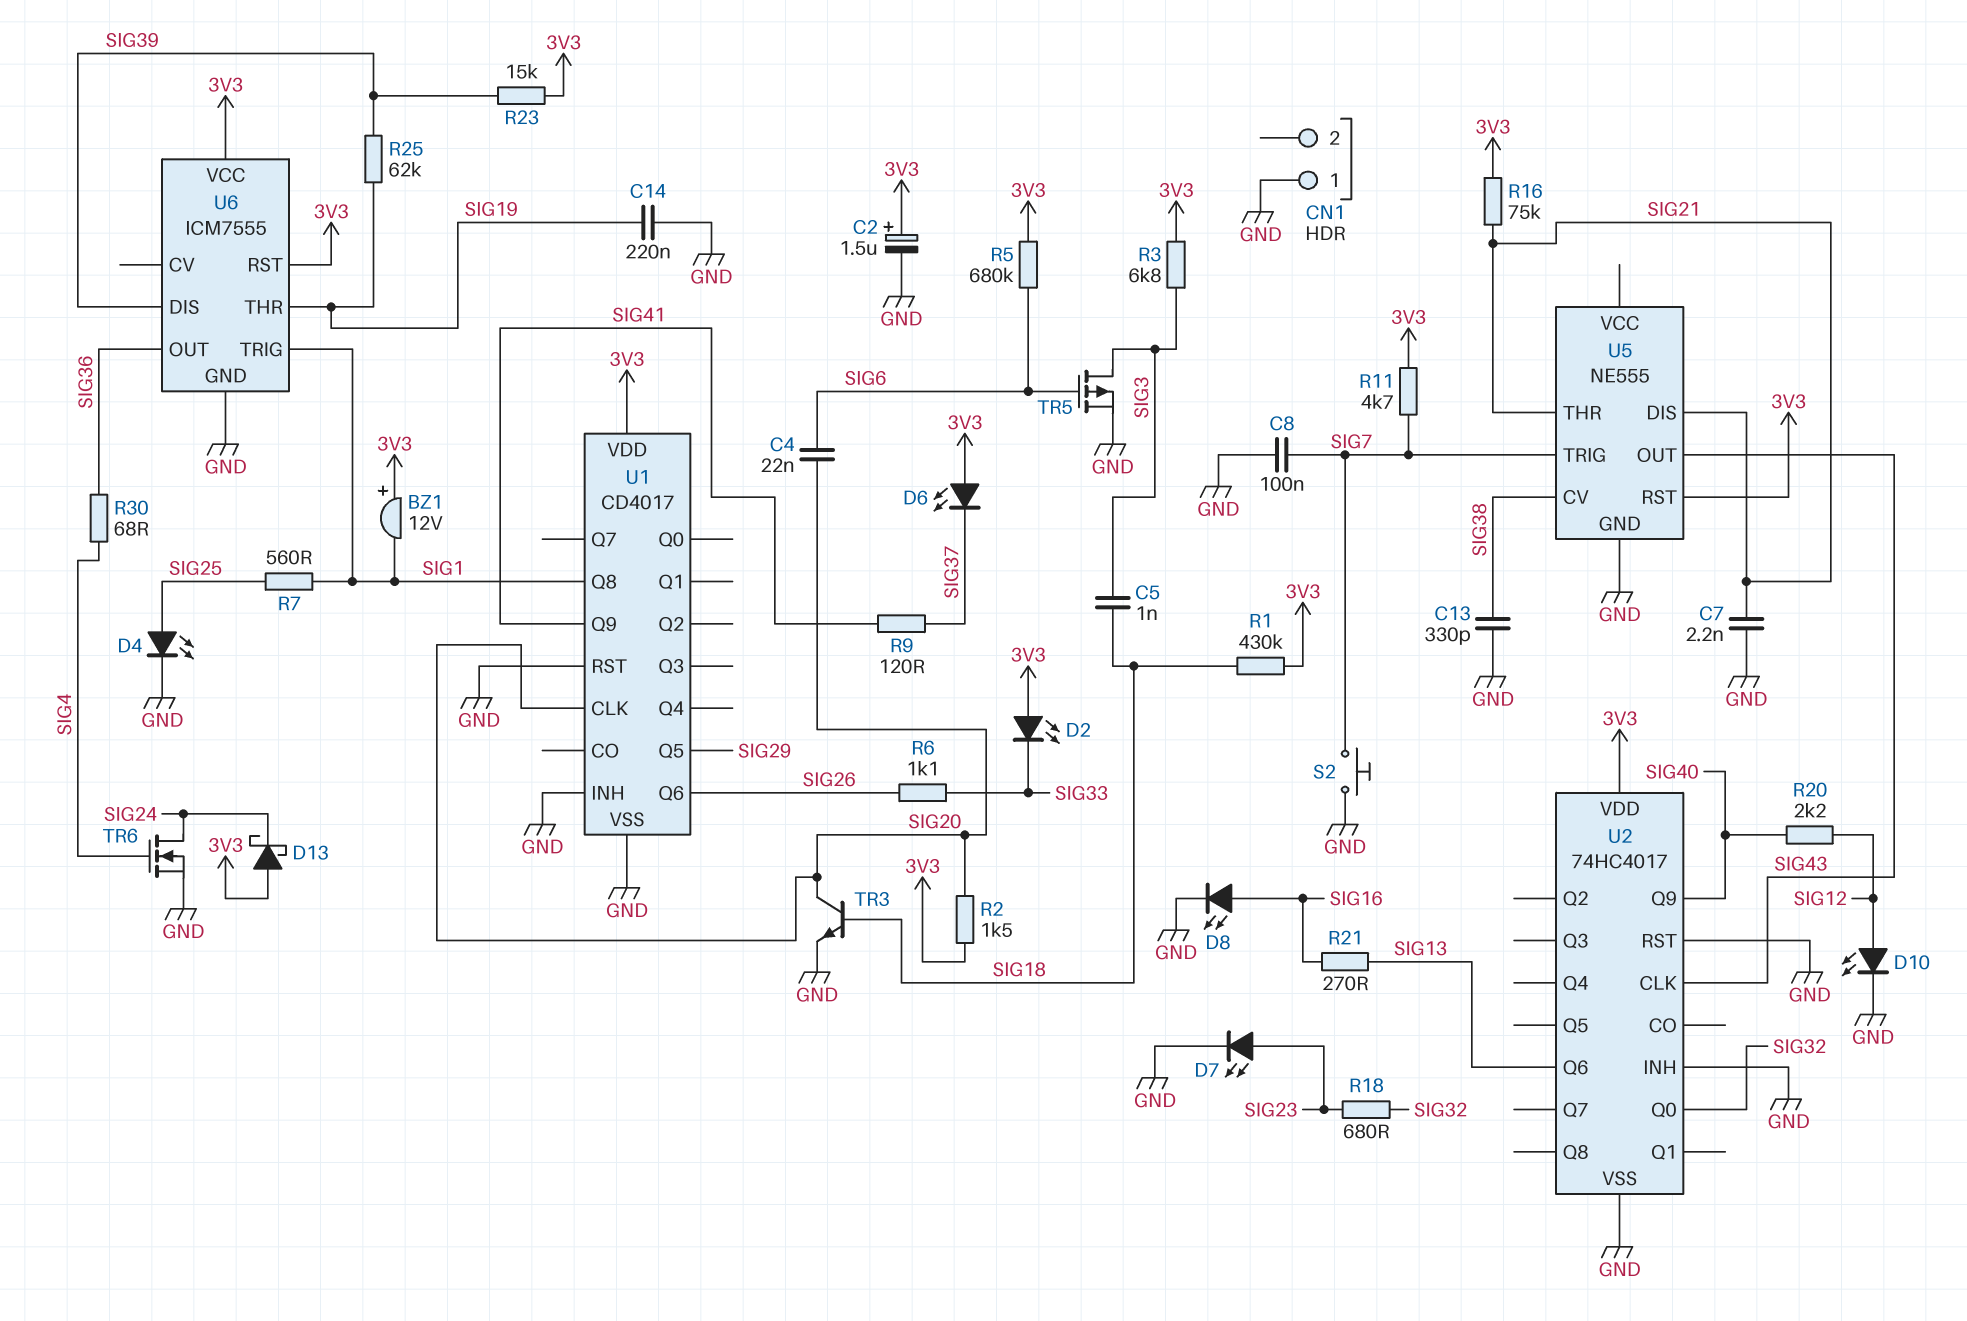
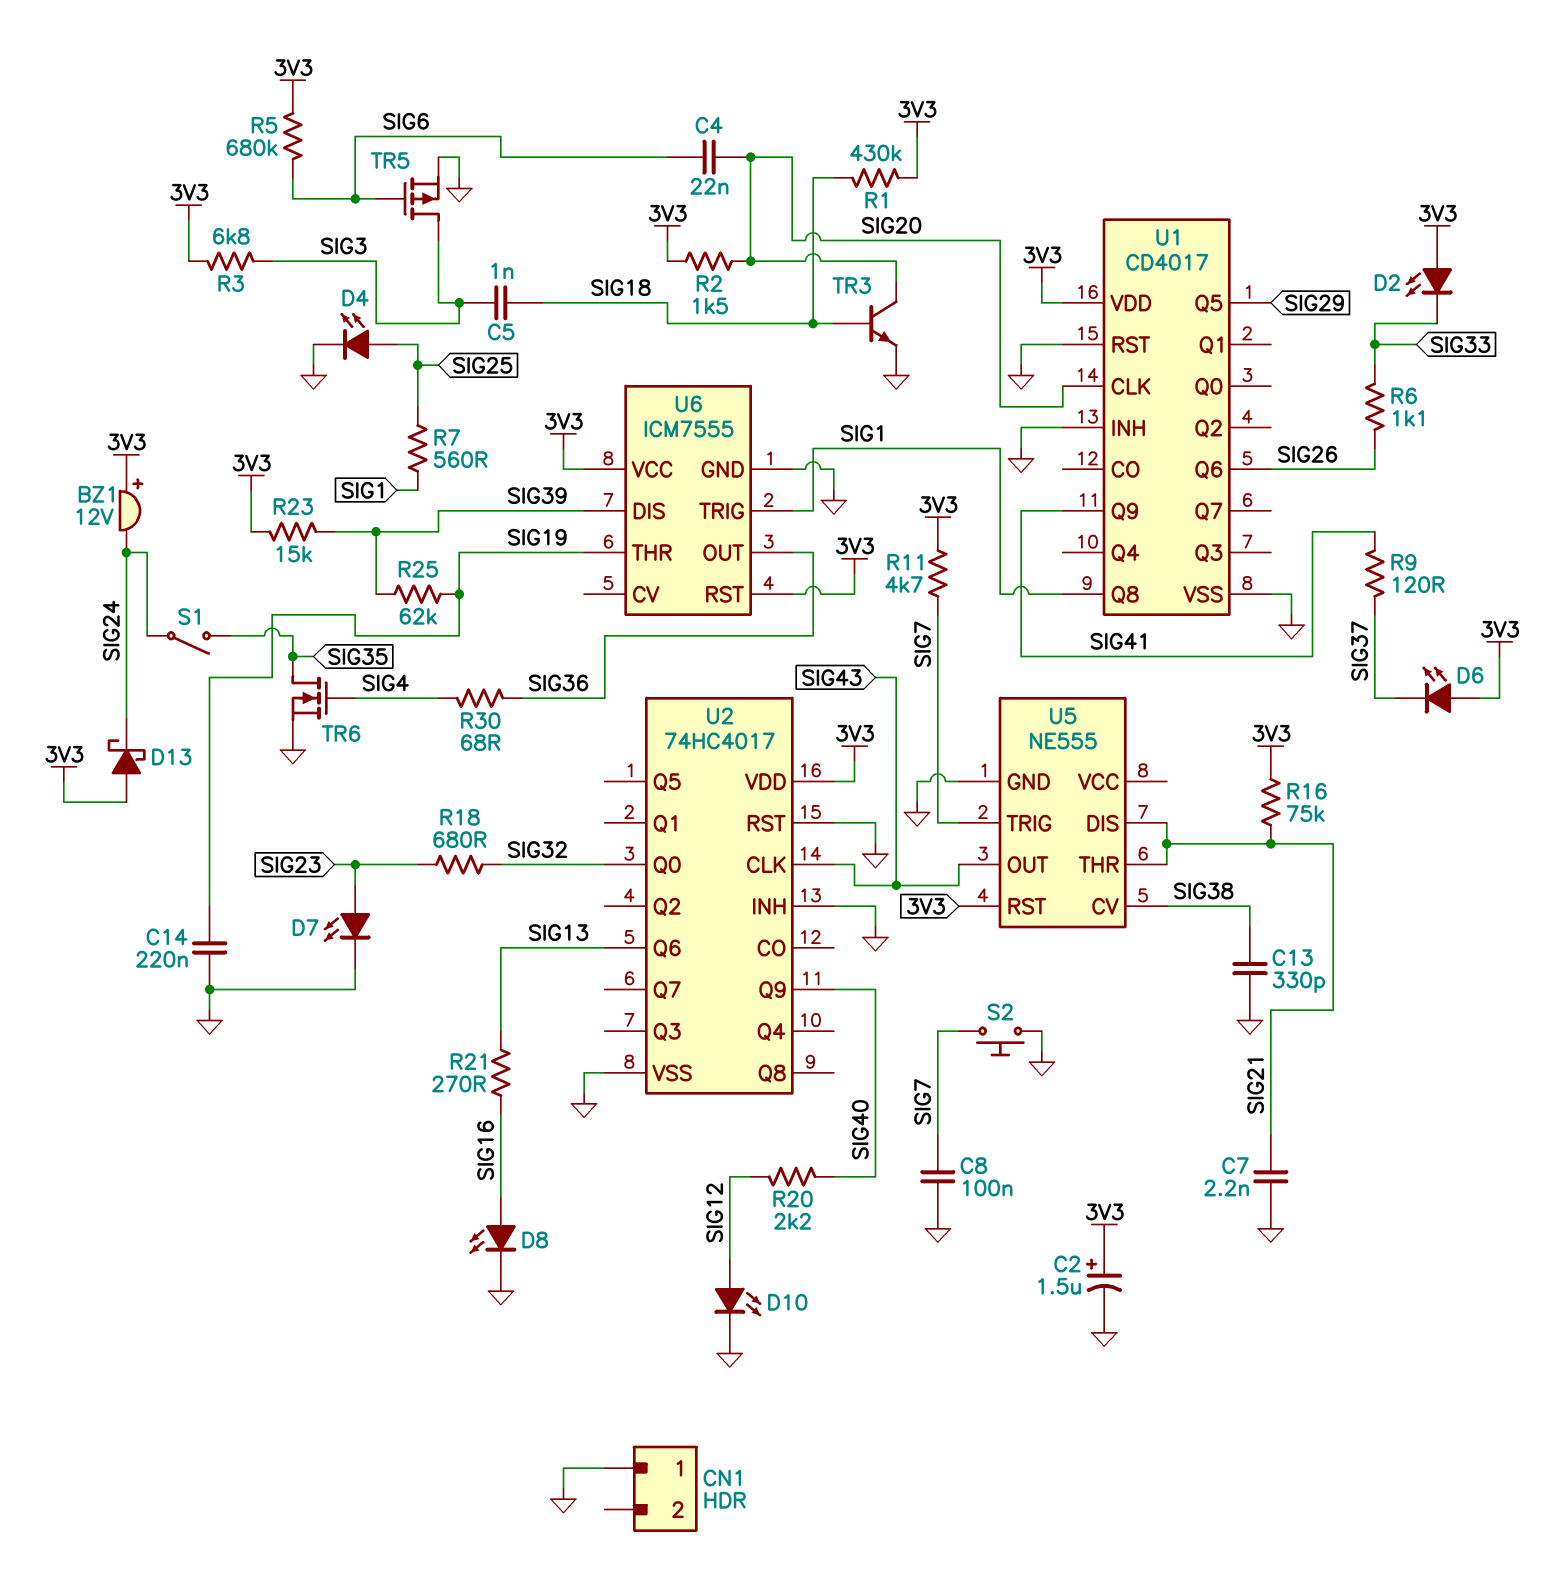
BZ1: buzzer 12V (plus 3V3, minus SIG1) -> buzzer 12V (plus 3V3, minus SIG24)
S1: none -> switch (SIG24, SIG35)
TR6: NMOS (G SIG4, D SIG24, S GND) -> NMOS (G SIG4, D SIG35, S GND)

